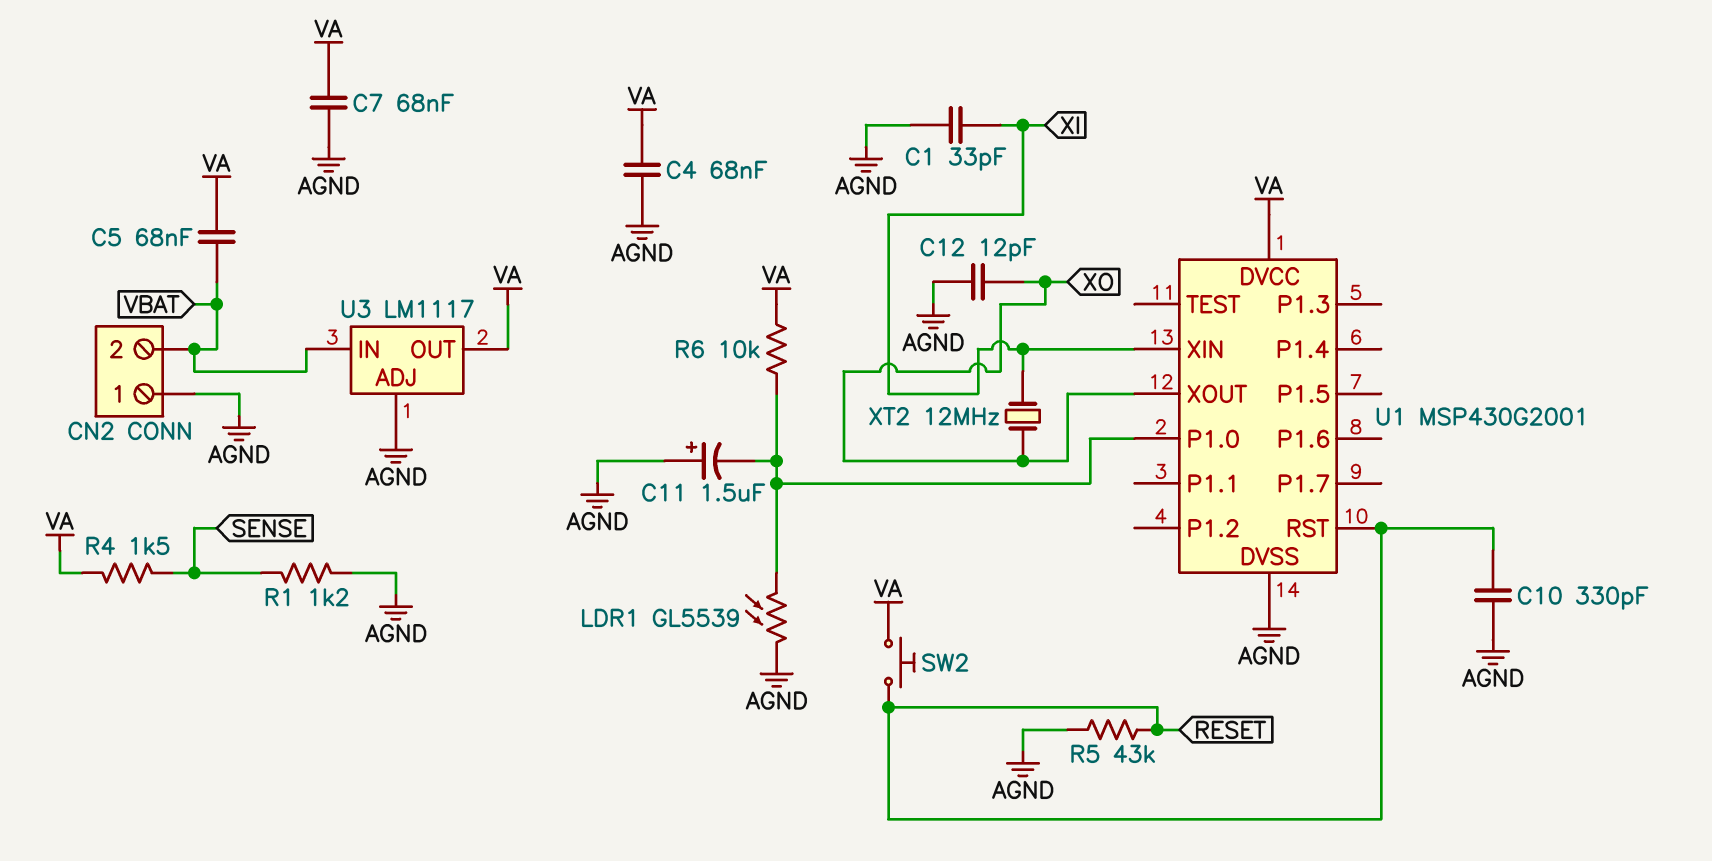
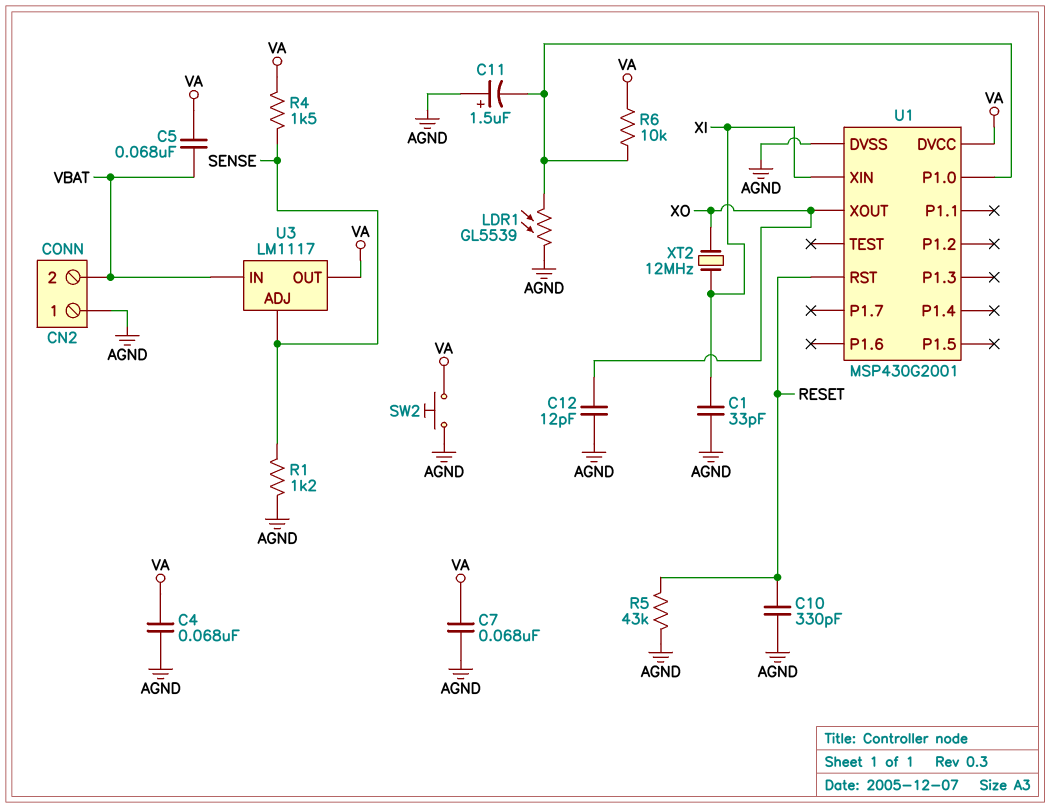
SW2: button (RESET, VA) -> button (AGND, VA)
U3 pin ADJ: AGND -> SENSE

